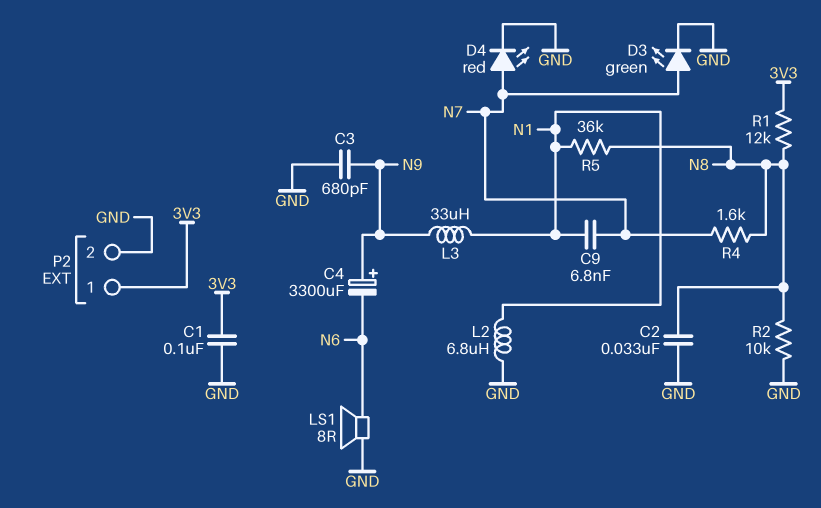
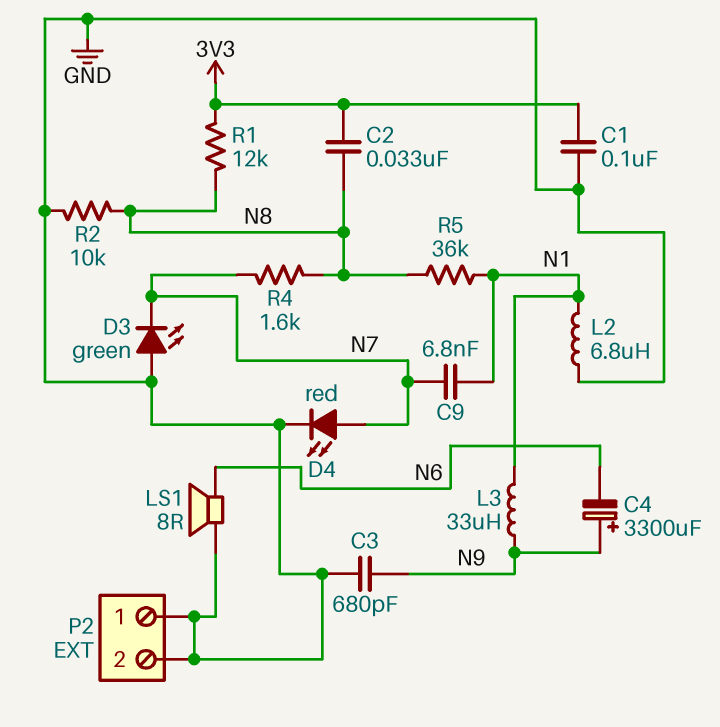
C2: 33nF (GND, N8) -> 33nF (3V3, N8)
D3: LED green (A N7, K GND) -> LED green (A GND, K N7)
P2 pin 1: 3V3 -> GND

